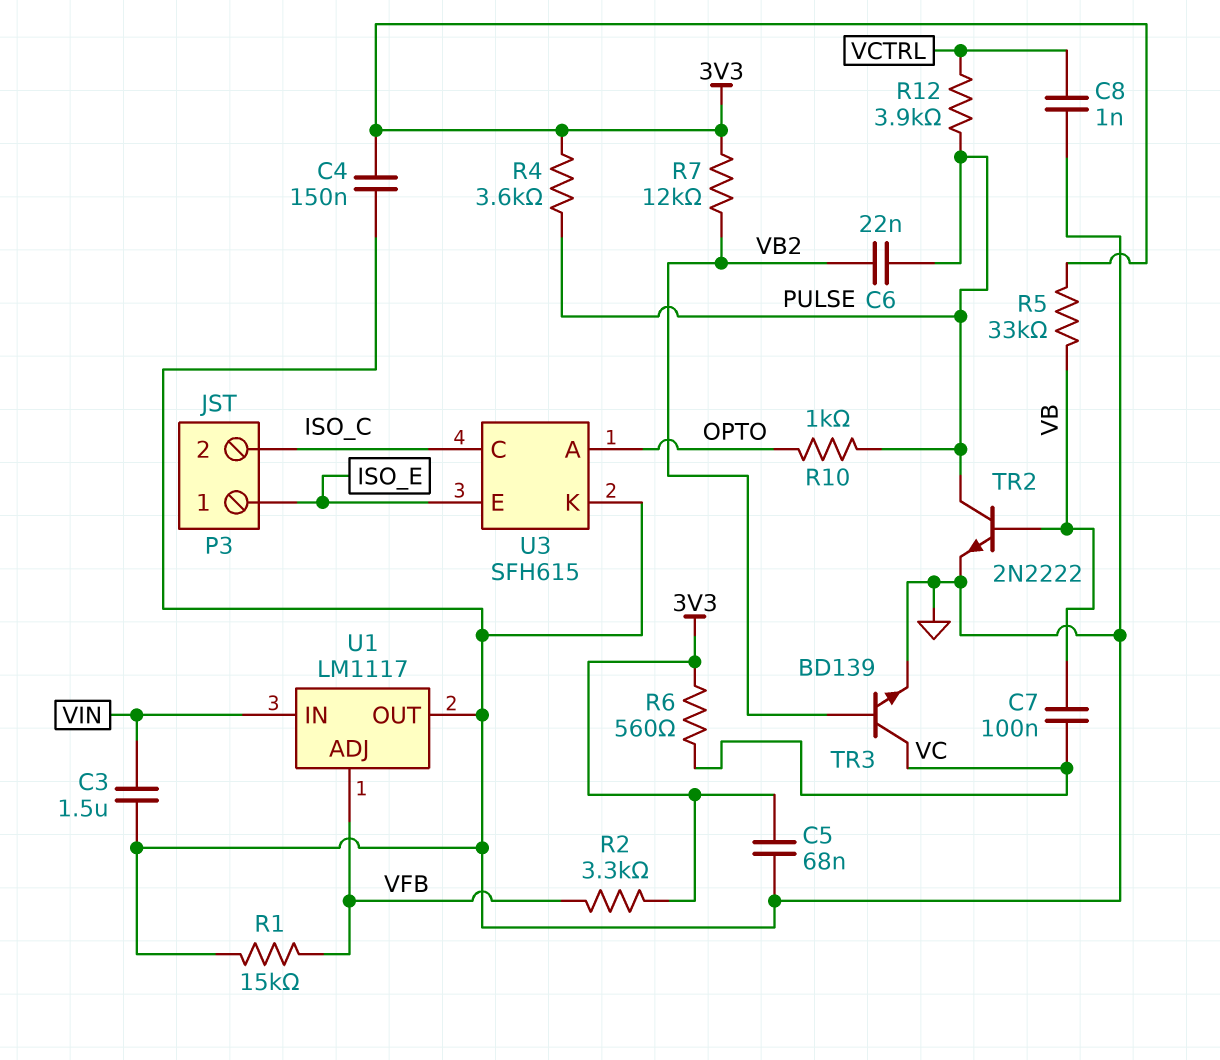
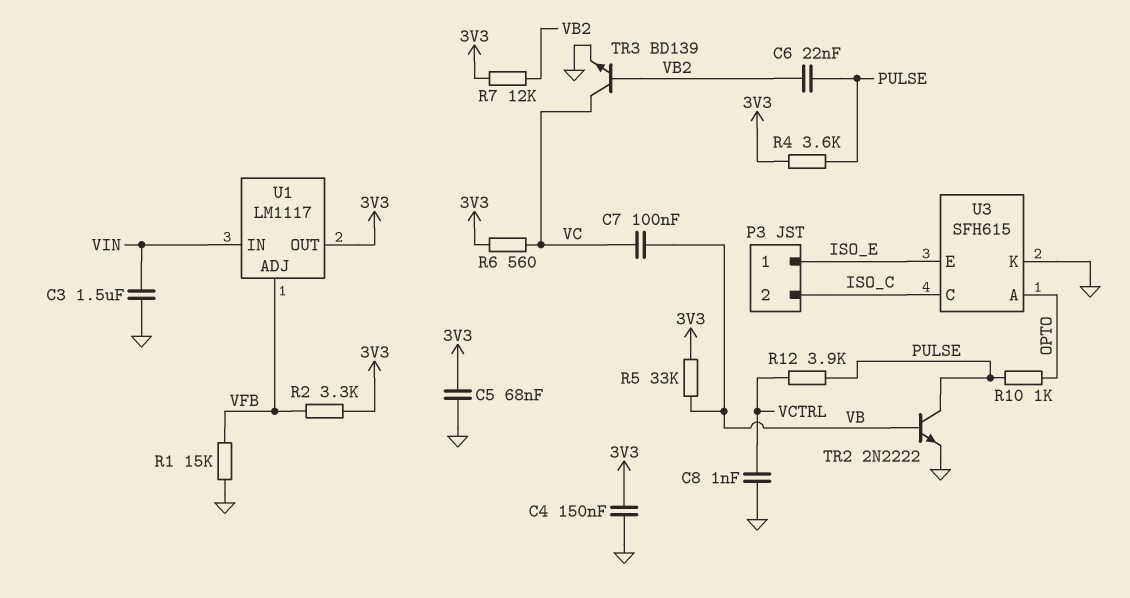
U1 pin OUT: GND -> 3V3

